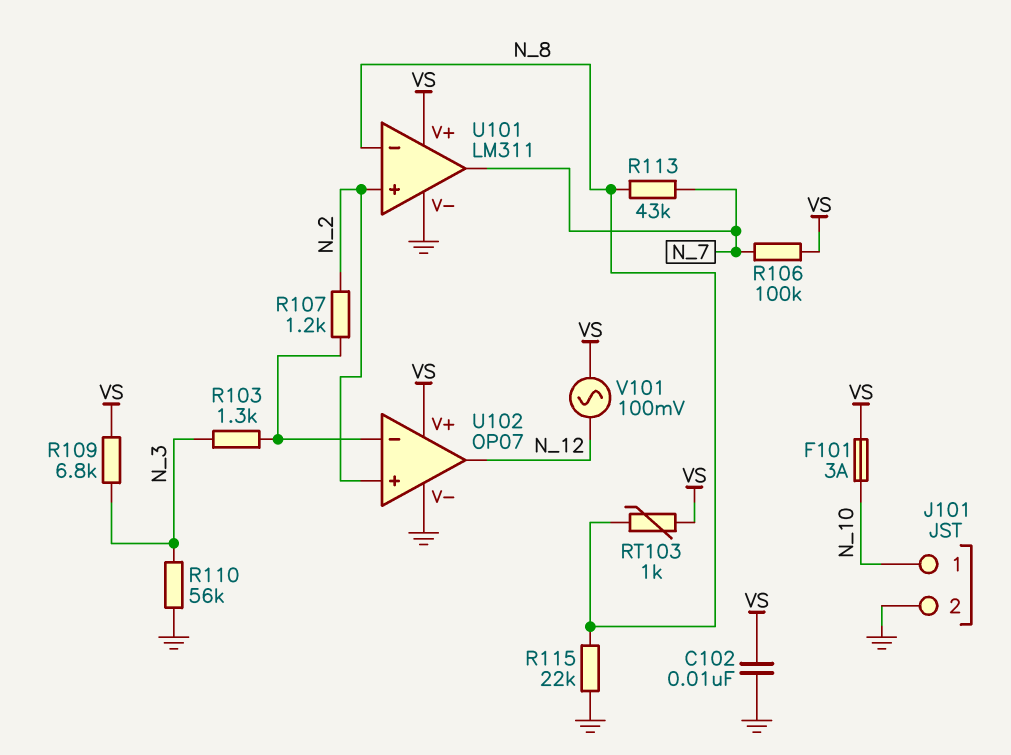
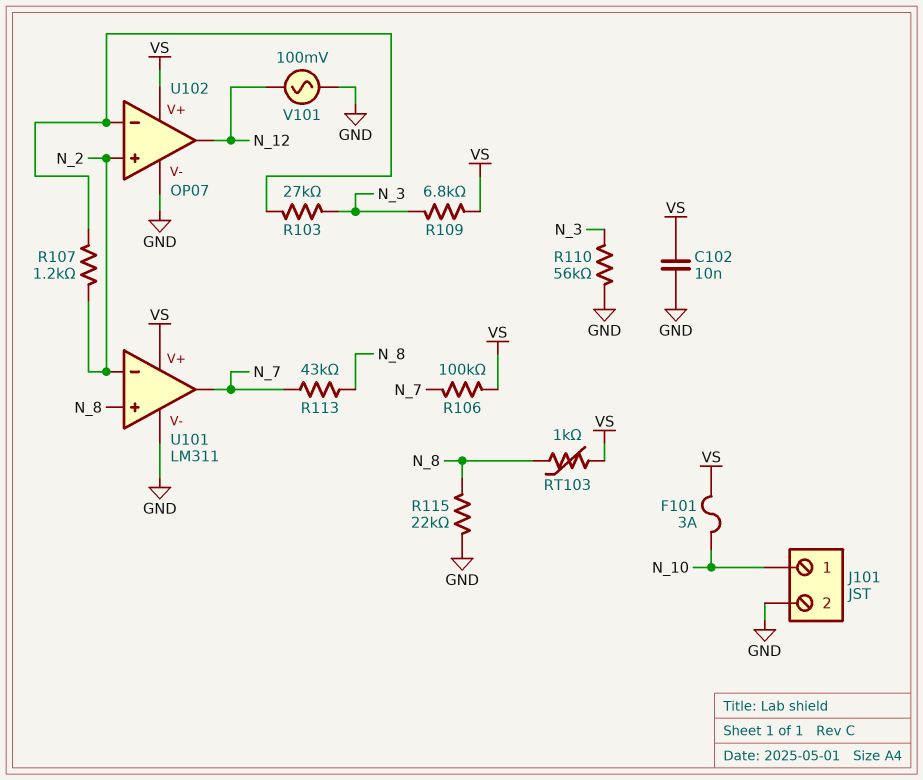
R103: 1.3k (N_3, U102/in-) -> 27k (N_3, U102/in-)
U101 pin in+: N_2 -> N_8
U101 pin in-: N_8 -> N_2
V101: AC 100mV (N_12, VS) -> AC 100mV (GND, N_12)

